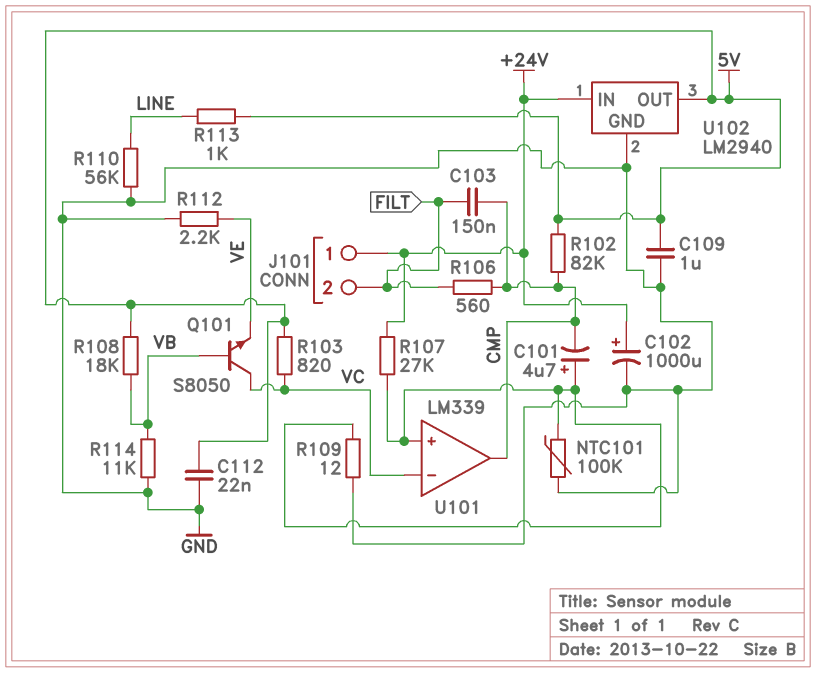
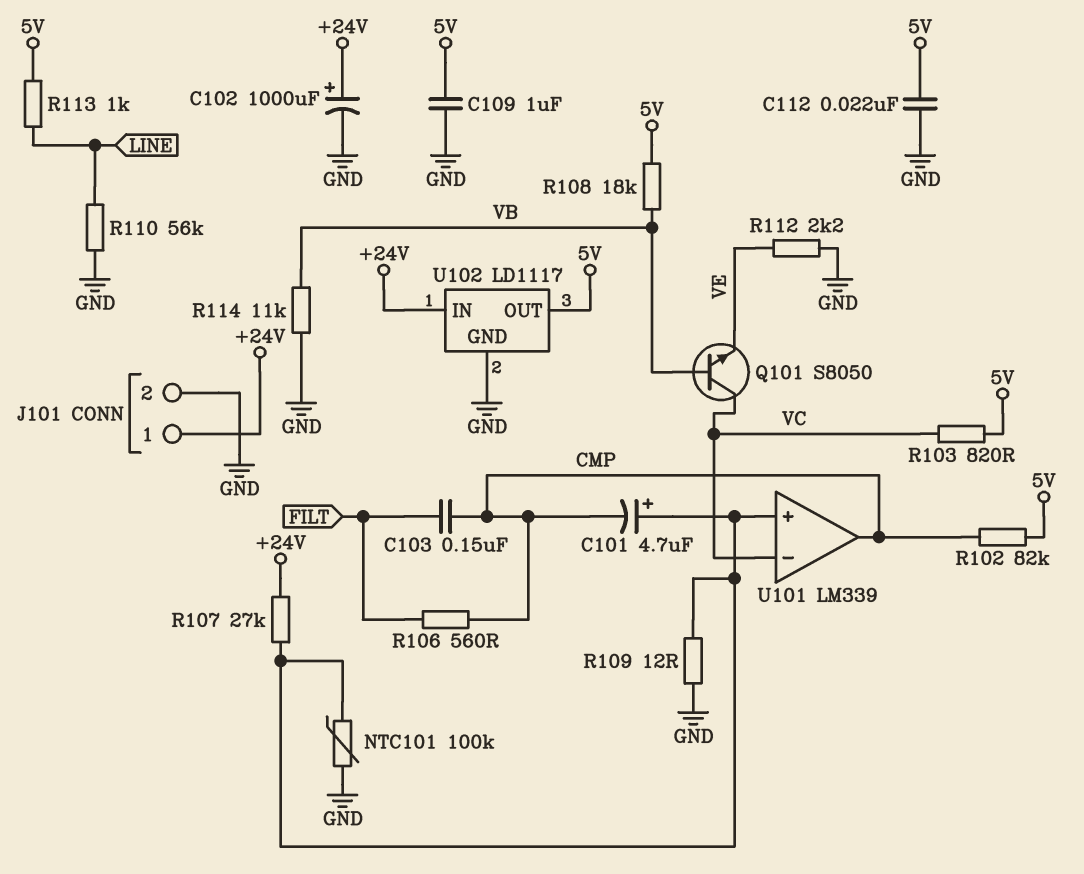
J101 pin 2: FILT -> GND
U102: LM2940 -> LD1117

